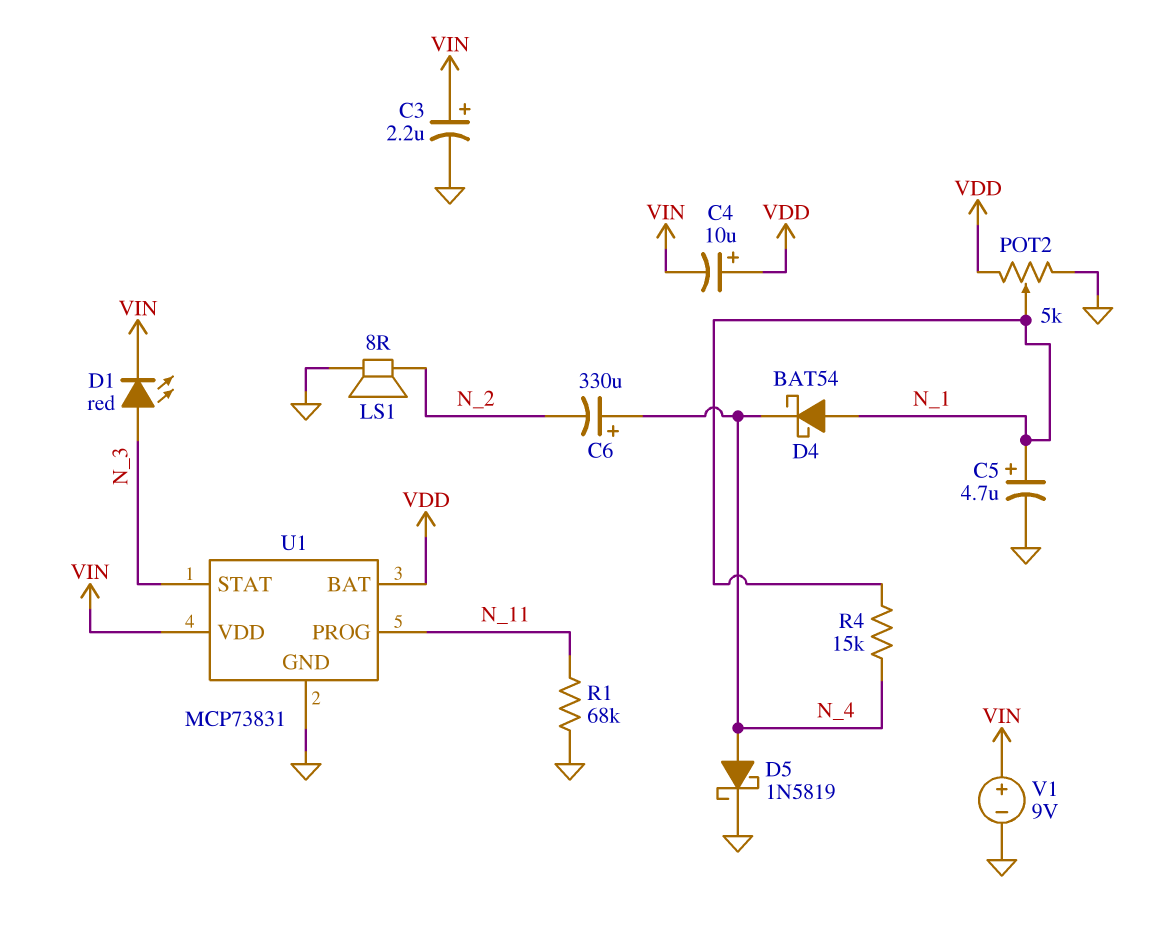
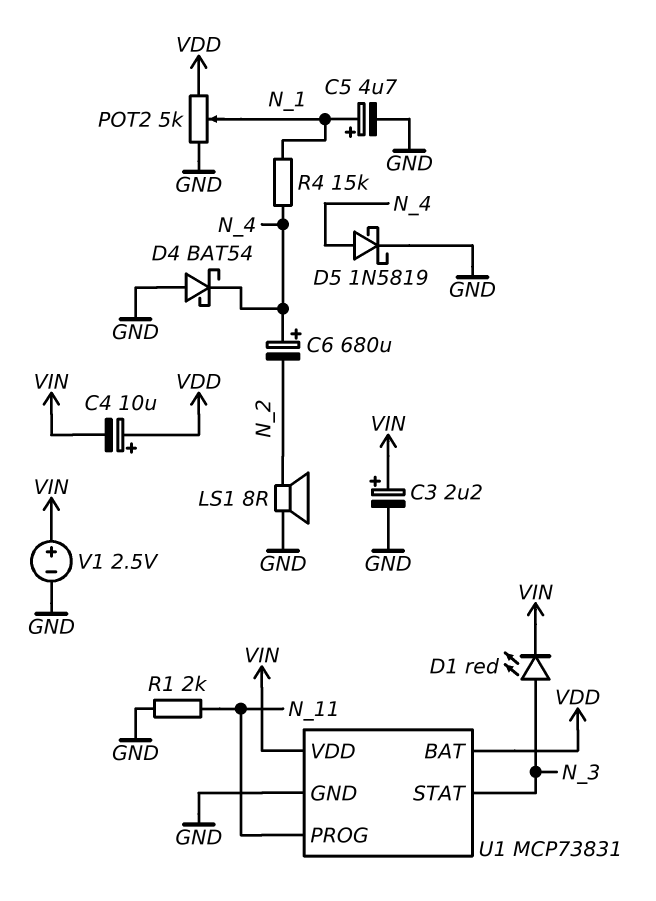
C6: 330uF (plus N_4, minus N_2) -> 680uF (plus N_4, minus N_2)
D4: schottky BAT54 (A N_1, K N_4) -> schottky BAT54 (A GND, K N_4)
R1: 68k (GND, N_11) -> 2k (GND, N_11)
V1: 9V (plus VIN, minus GND) -> 2.5V (plus VIN, minus GND)

